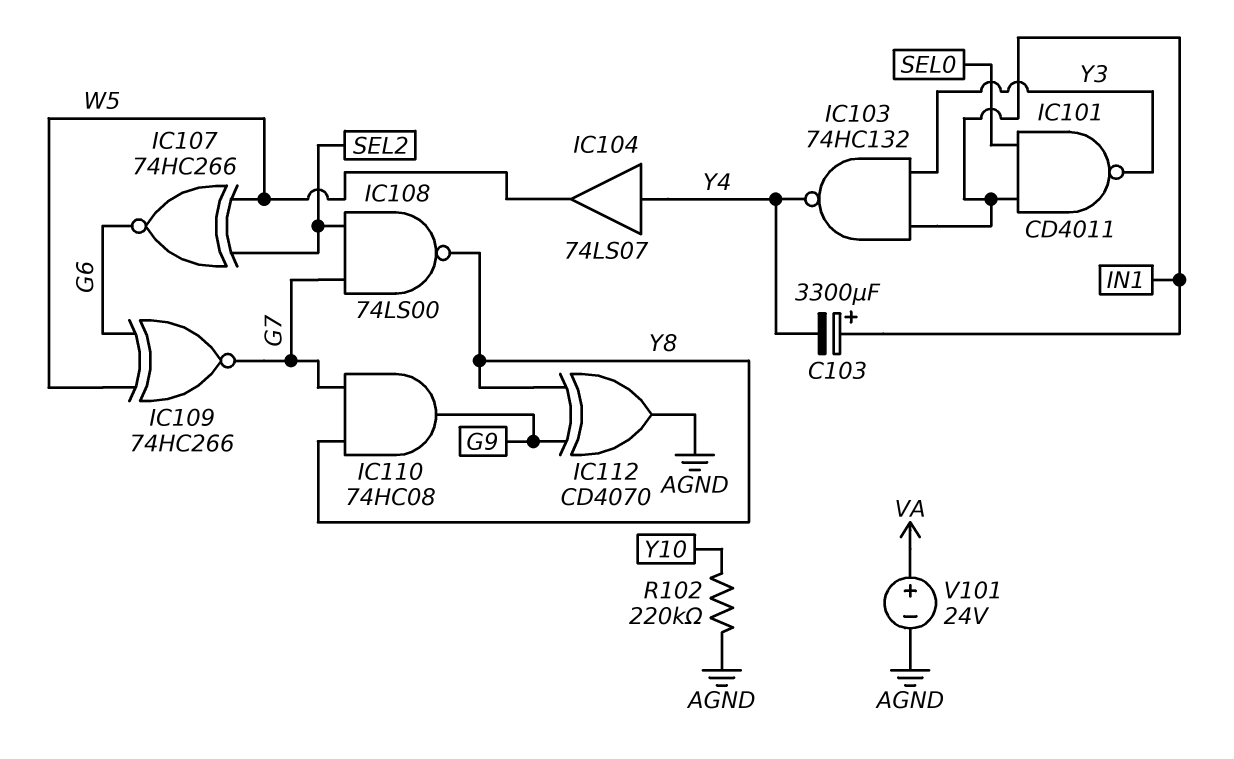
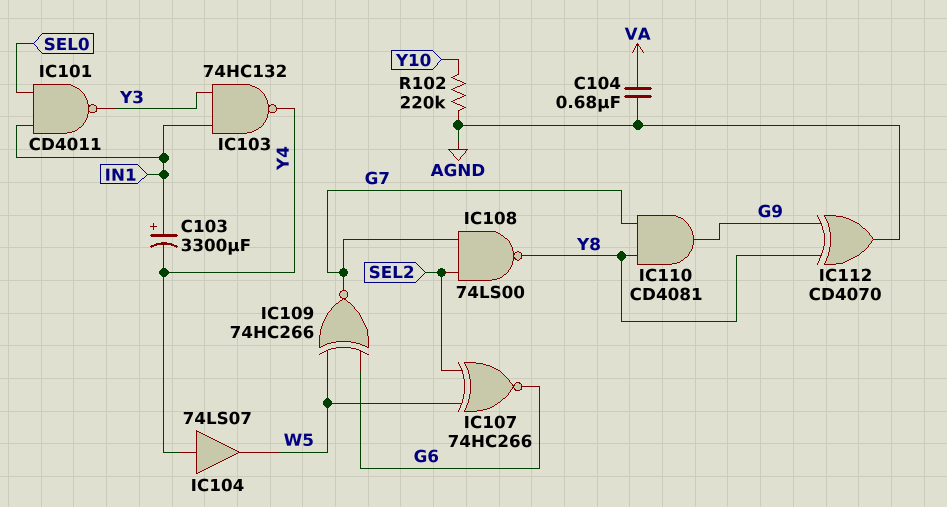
C104: none -> 680nF (AGND, VA)
IC110: AND 74HC08 (in G7, in Y8, out G9) -> AND CD4081 (in G7, in Y8, out G9)
V101: 24V (plus VA, minus AGND) -> none

